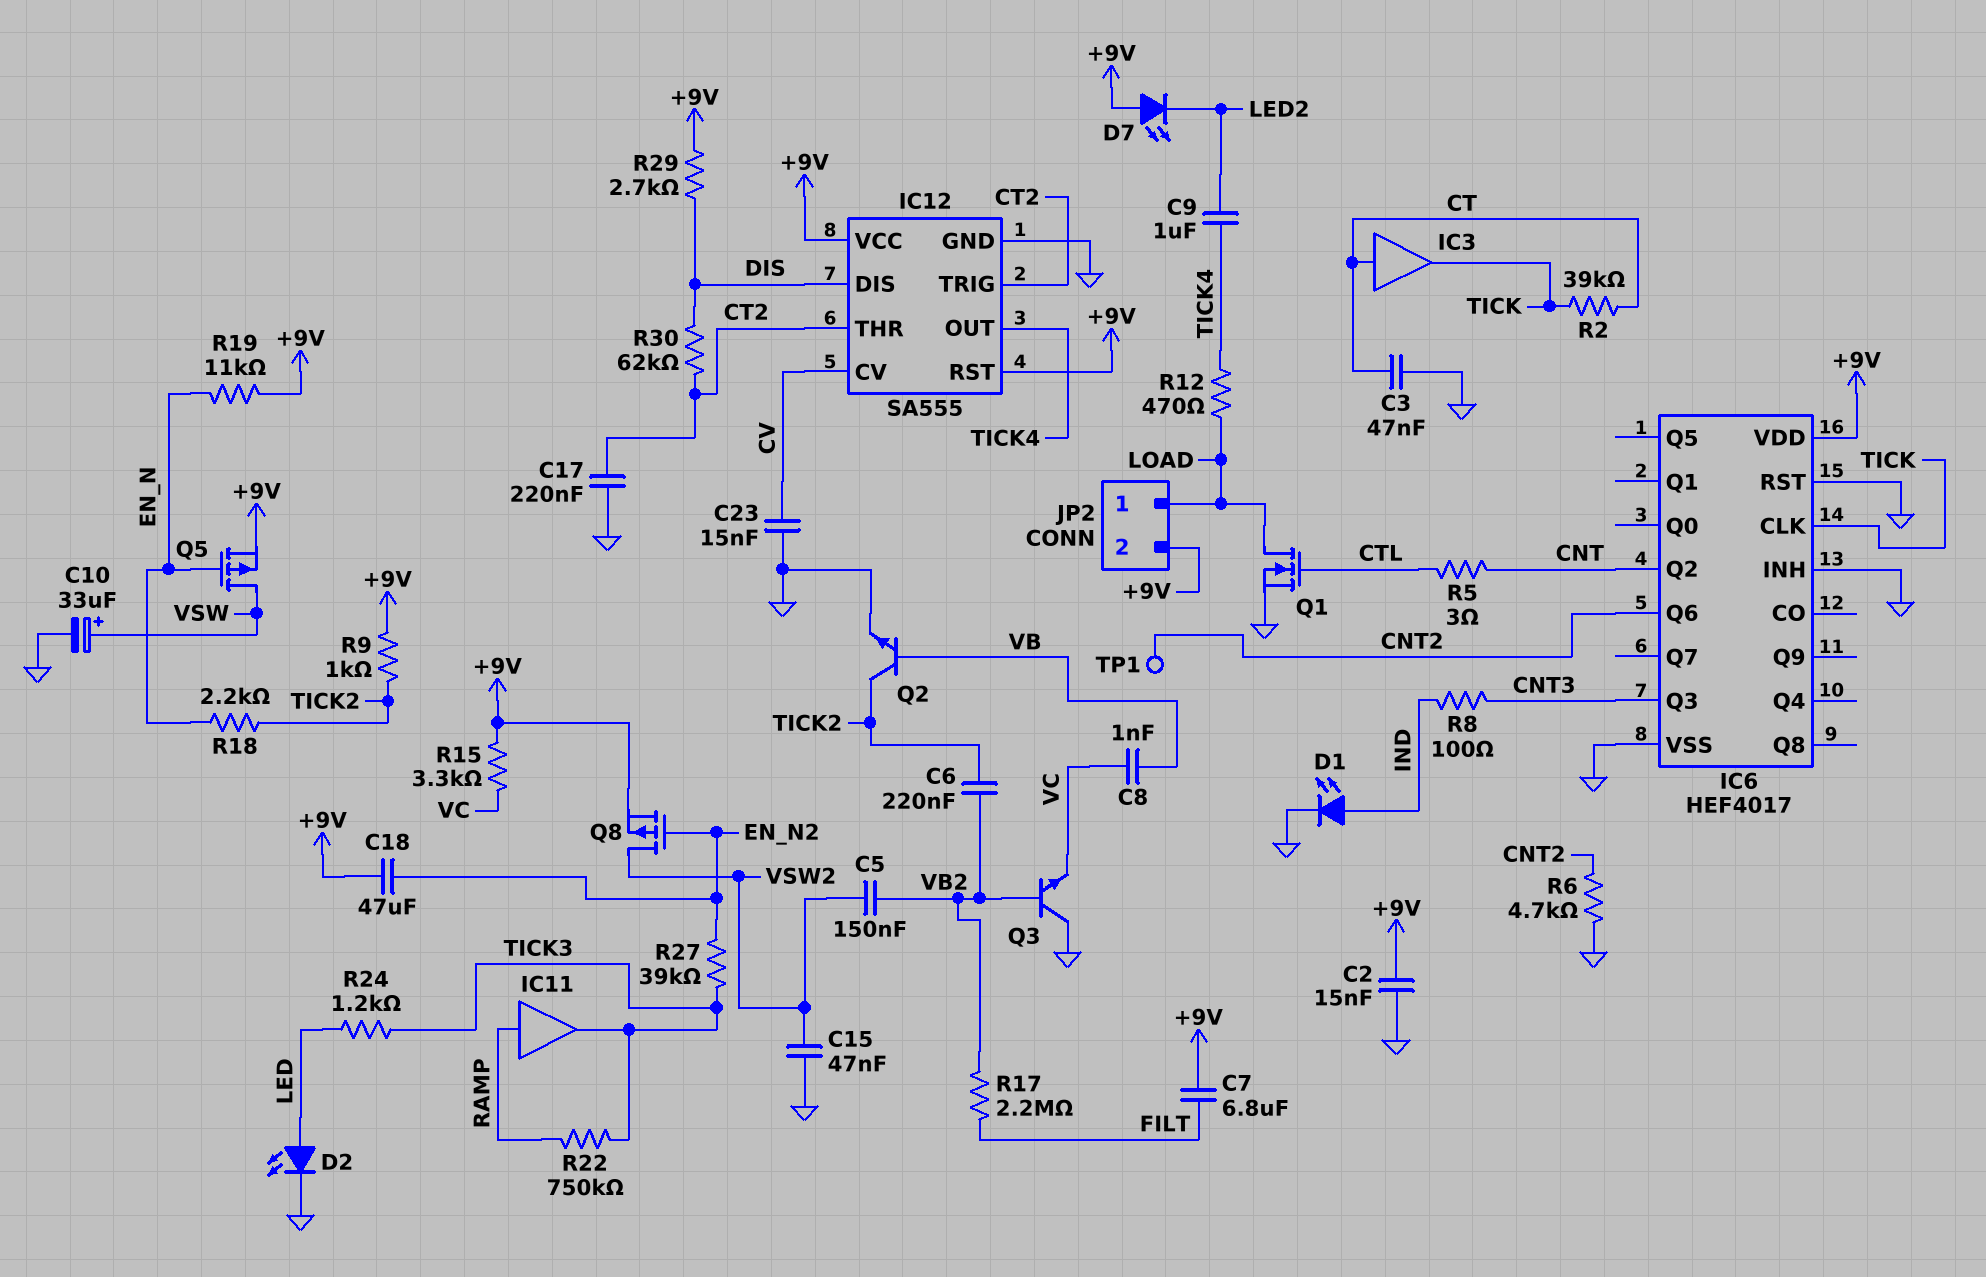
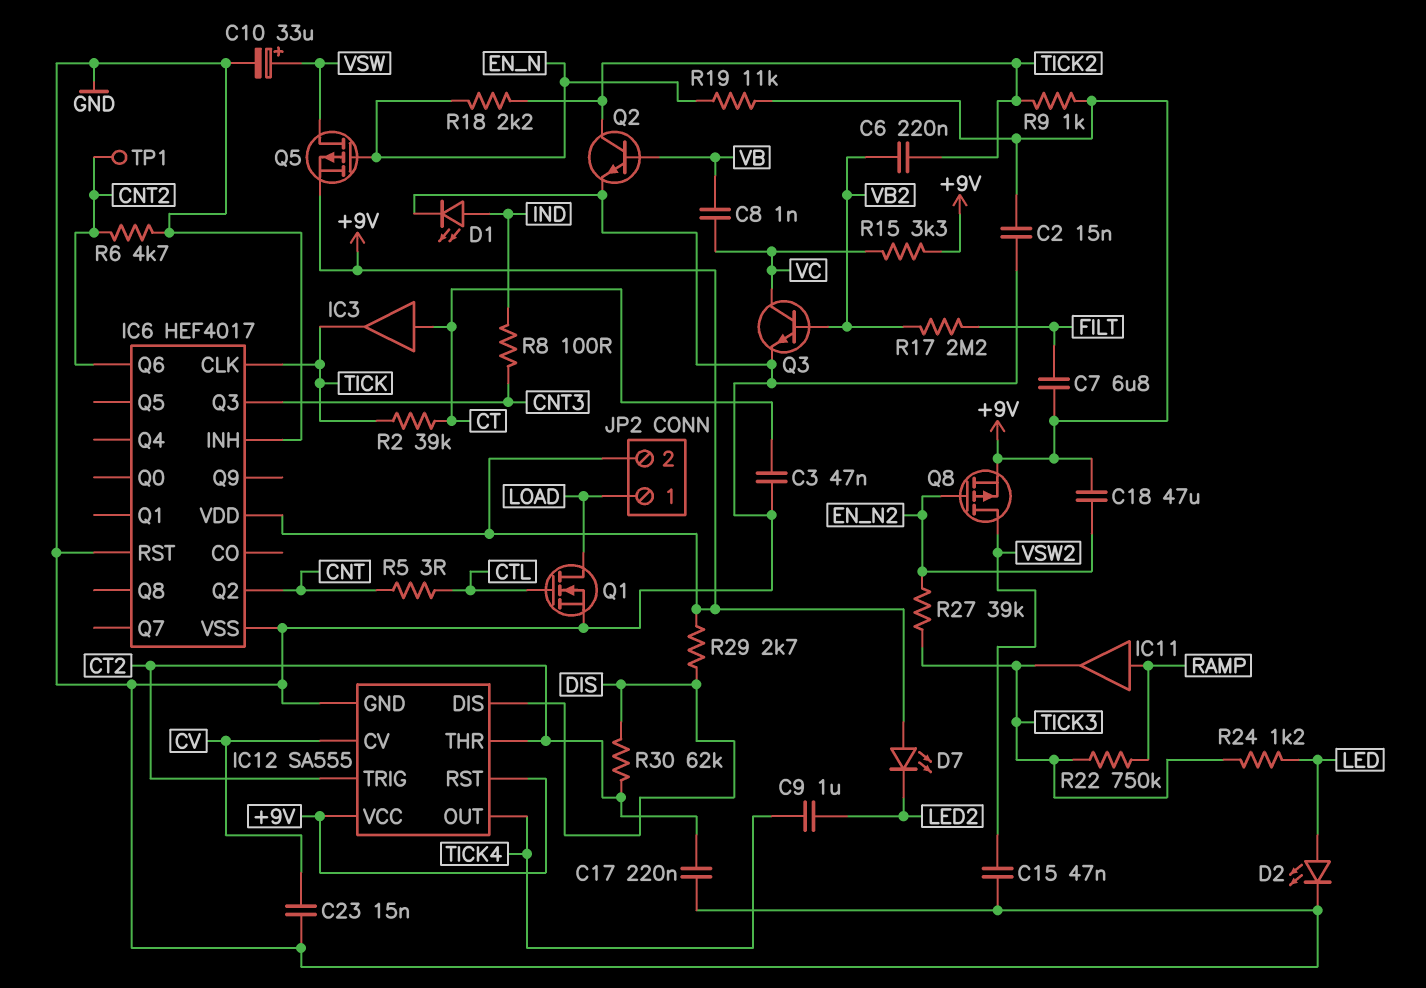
C5: 150nF (VB2, VSW2) -> none
Q3: NPN (B VB2, C GND, E VC) -> NPN (B VB2, C VC, E GND)
R12: 470 (LOAD, TICK4) -> none

